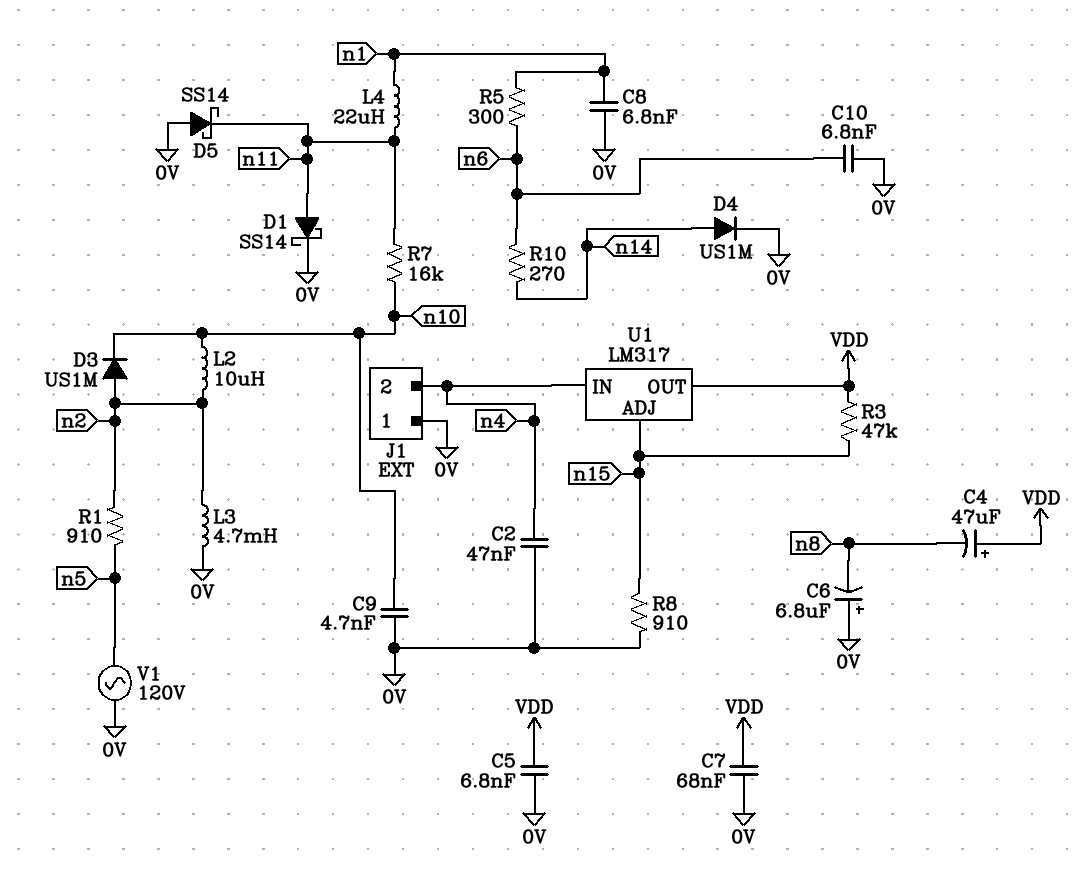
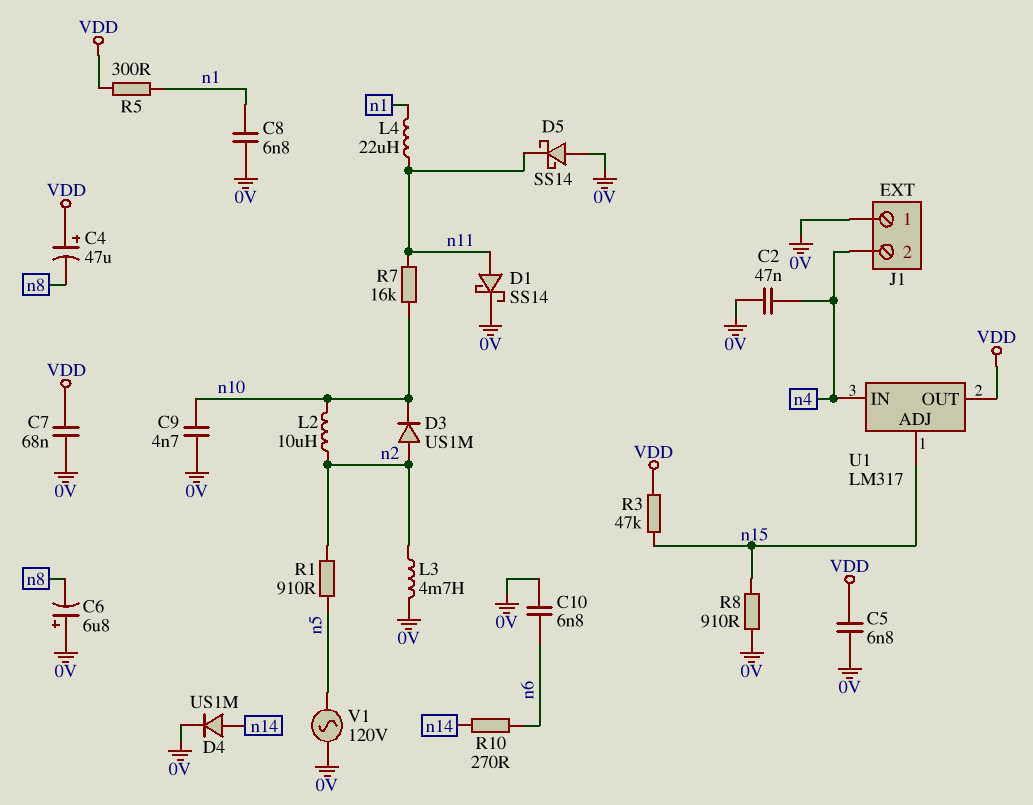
R5: 300 (n1, n6) -> 300 (VDD, n1)

